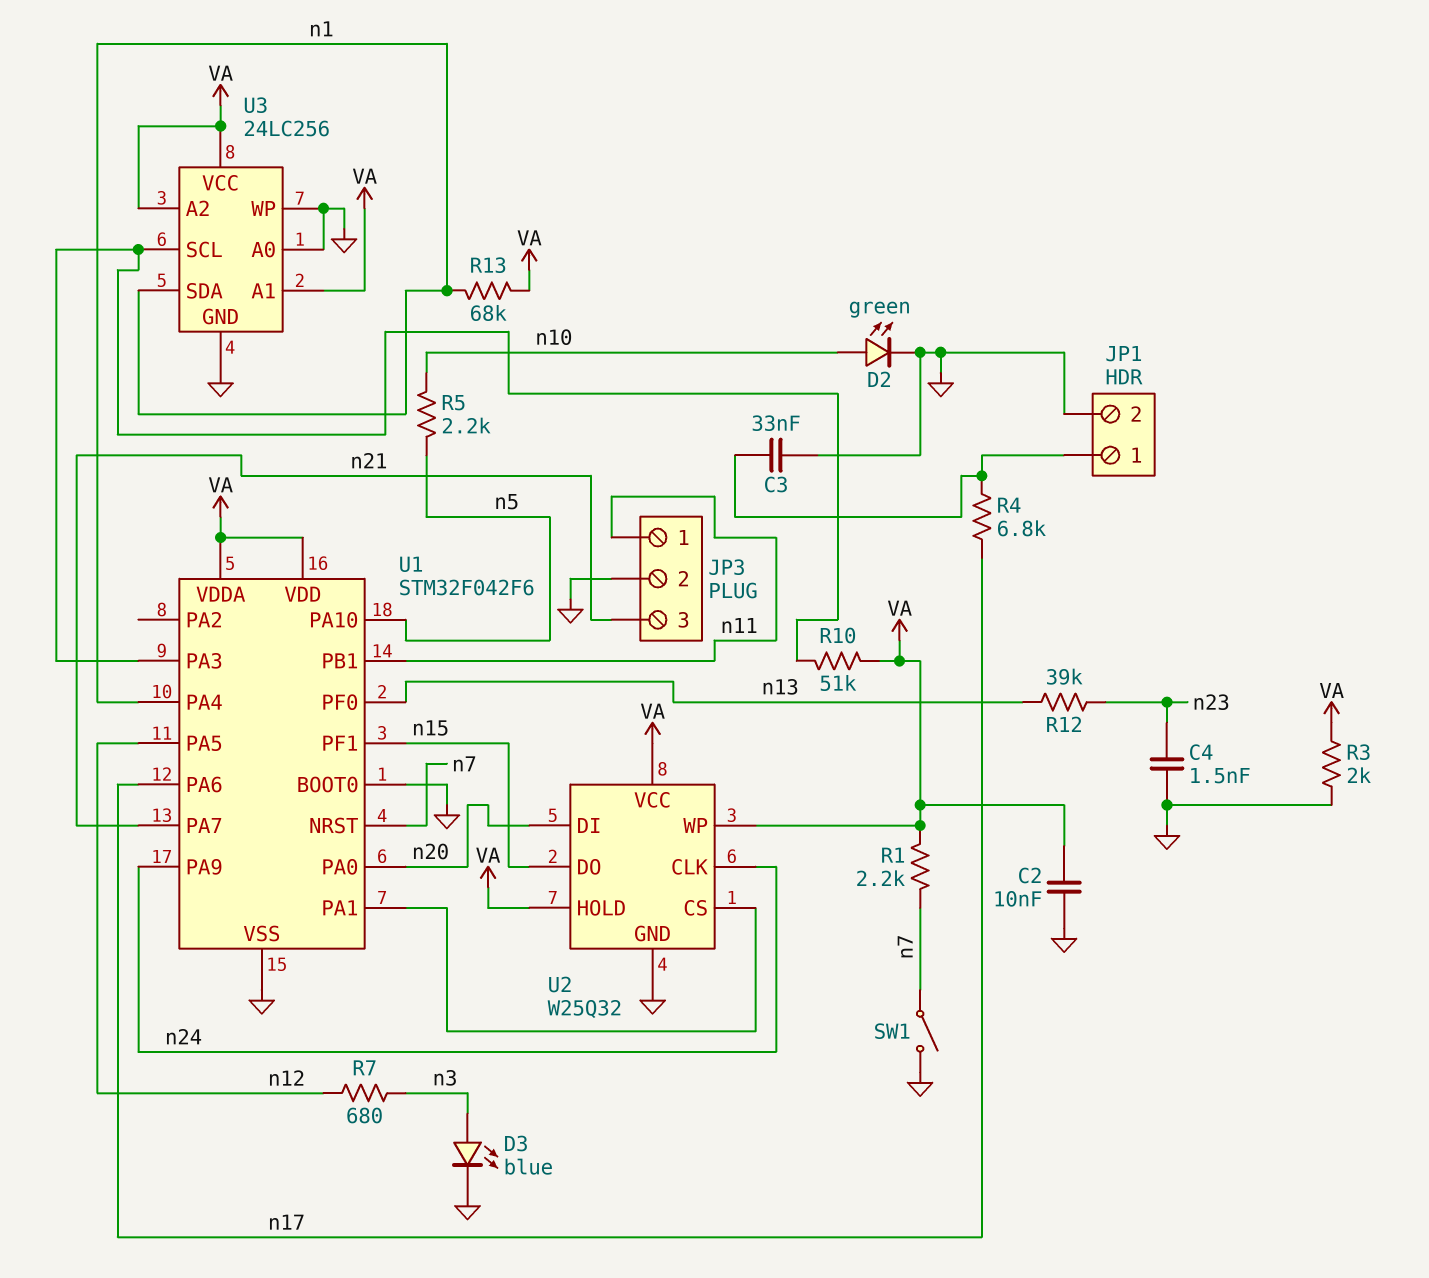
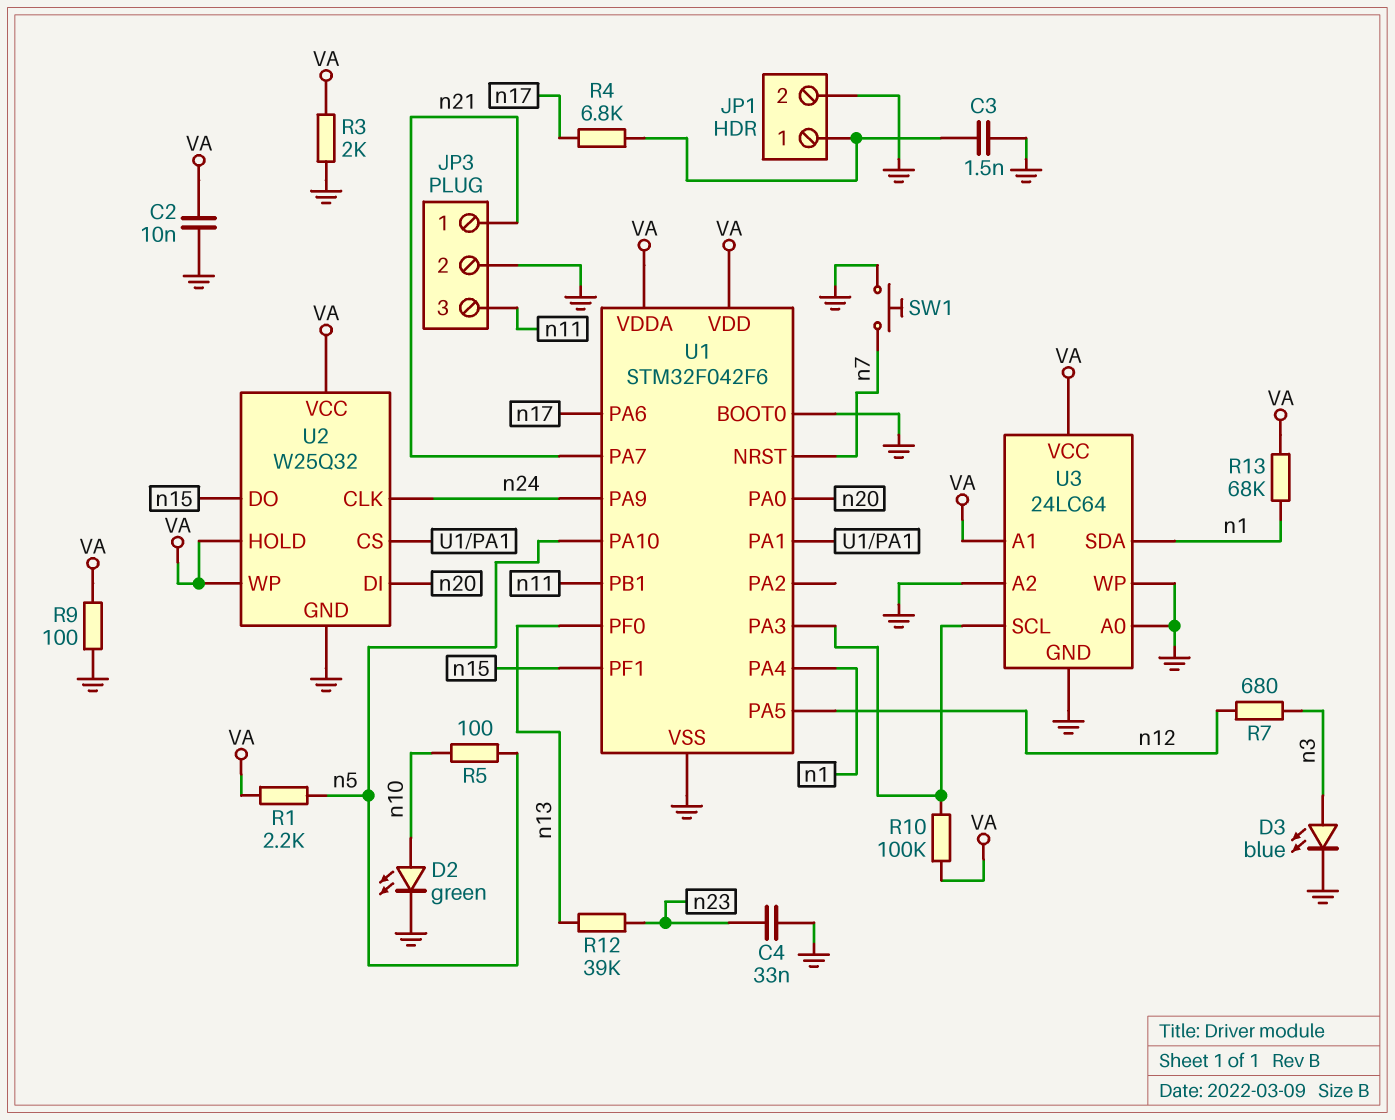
C3: 33nF (GND, JP1/1) -> 1.5nF (GND, JP1/1)
C4: 1.5nF (GND, n23) -> 33nF (GND, n23)
JP3 pin 1: n11 -> n21
JP3 pin 3: n21 -> n11
R1: 2.2k (VA, n7) -> 2.2k (VA, n5)
R5: 2.2k (n5, n10) -> 100 (n5, n10)
R9: none -> 100 (GND, VA)
R10: 51k (U1/PA3, VA) -> 100k (U1/PA3, VA)
SW1: switch (GND, n7) -> button (GND, n7)
U3: 24LC256 -> 24LC64
U3 pin A2: VA -> GND

